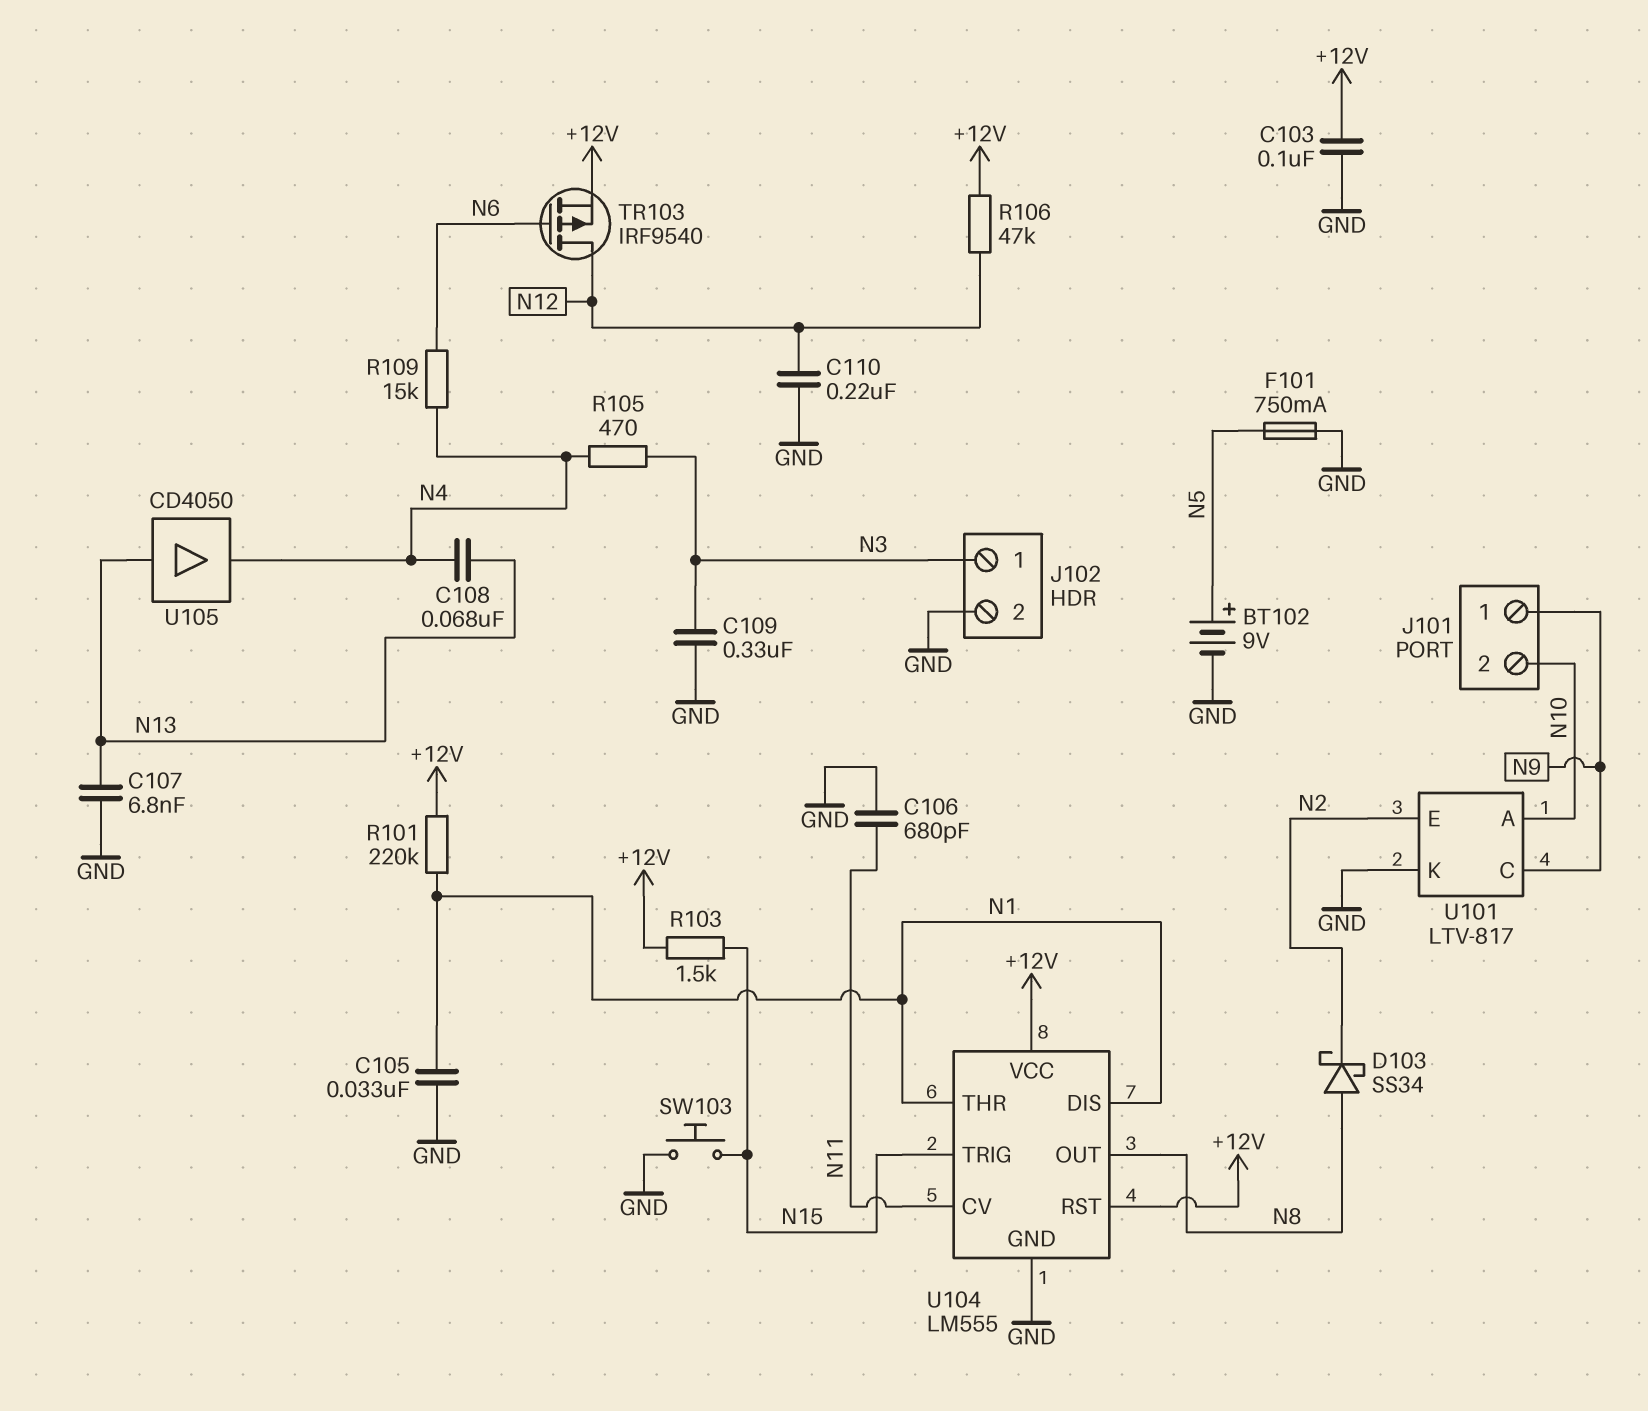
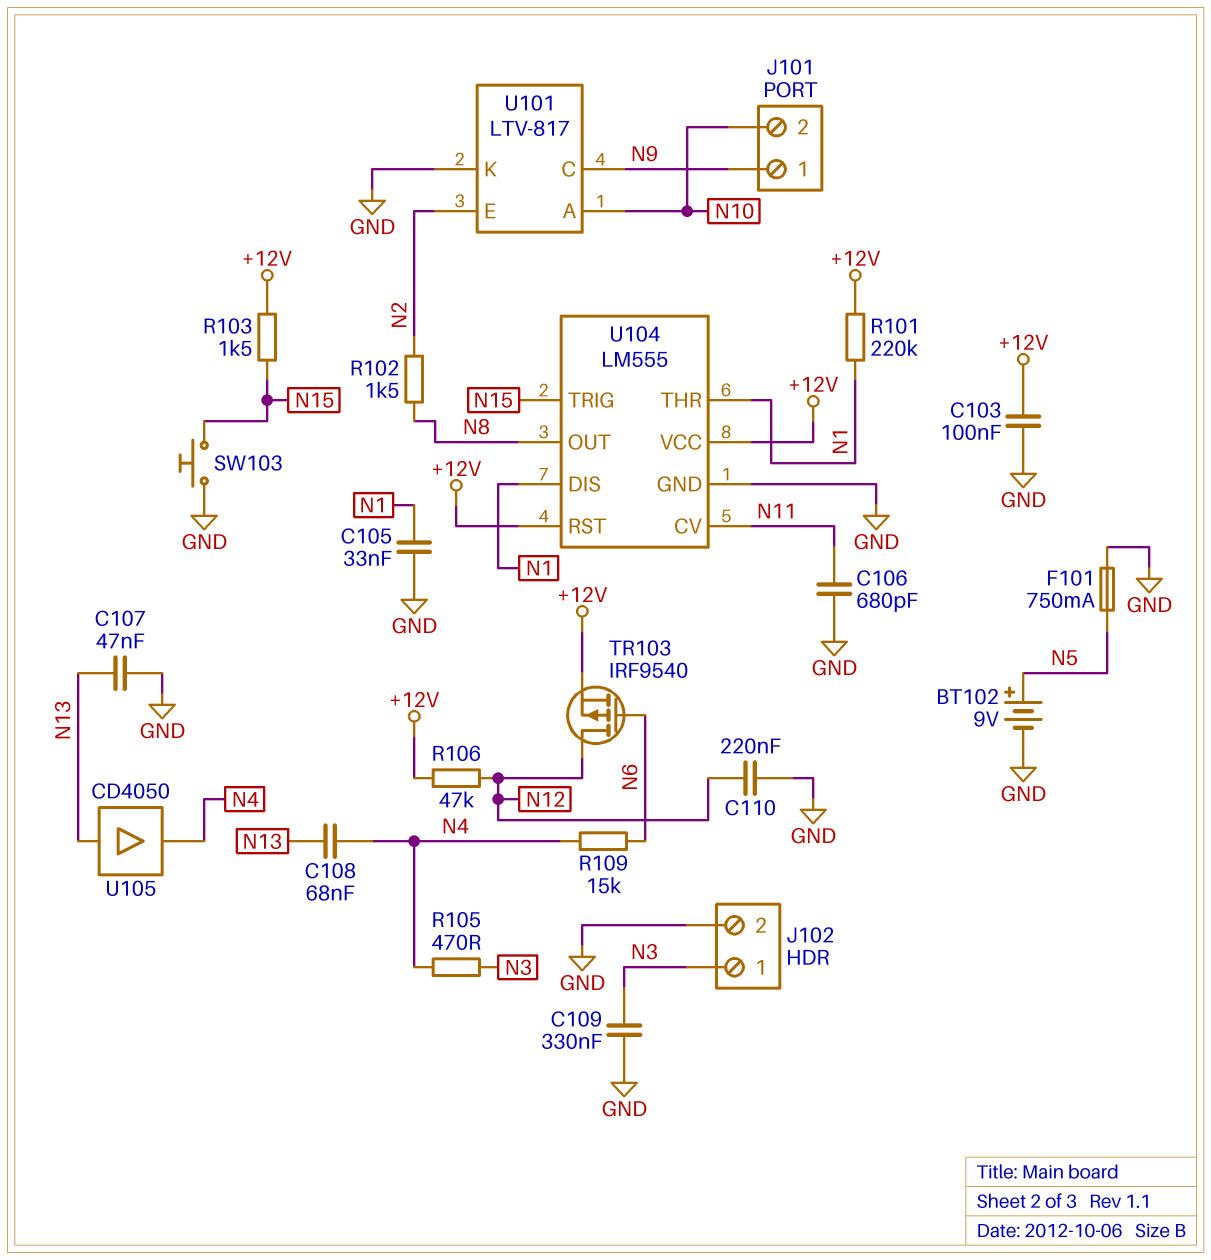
C107: 6.8nF (GND, N13) -> 47nF (GND, N13)
D103: schottky SS34 (A N8, K N2) -> none
R102: none -> 1.5k (N2, N8)

